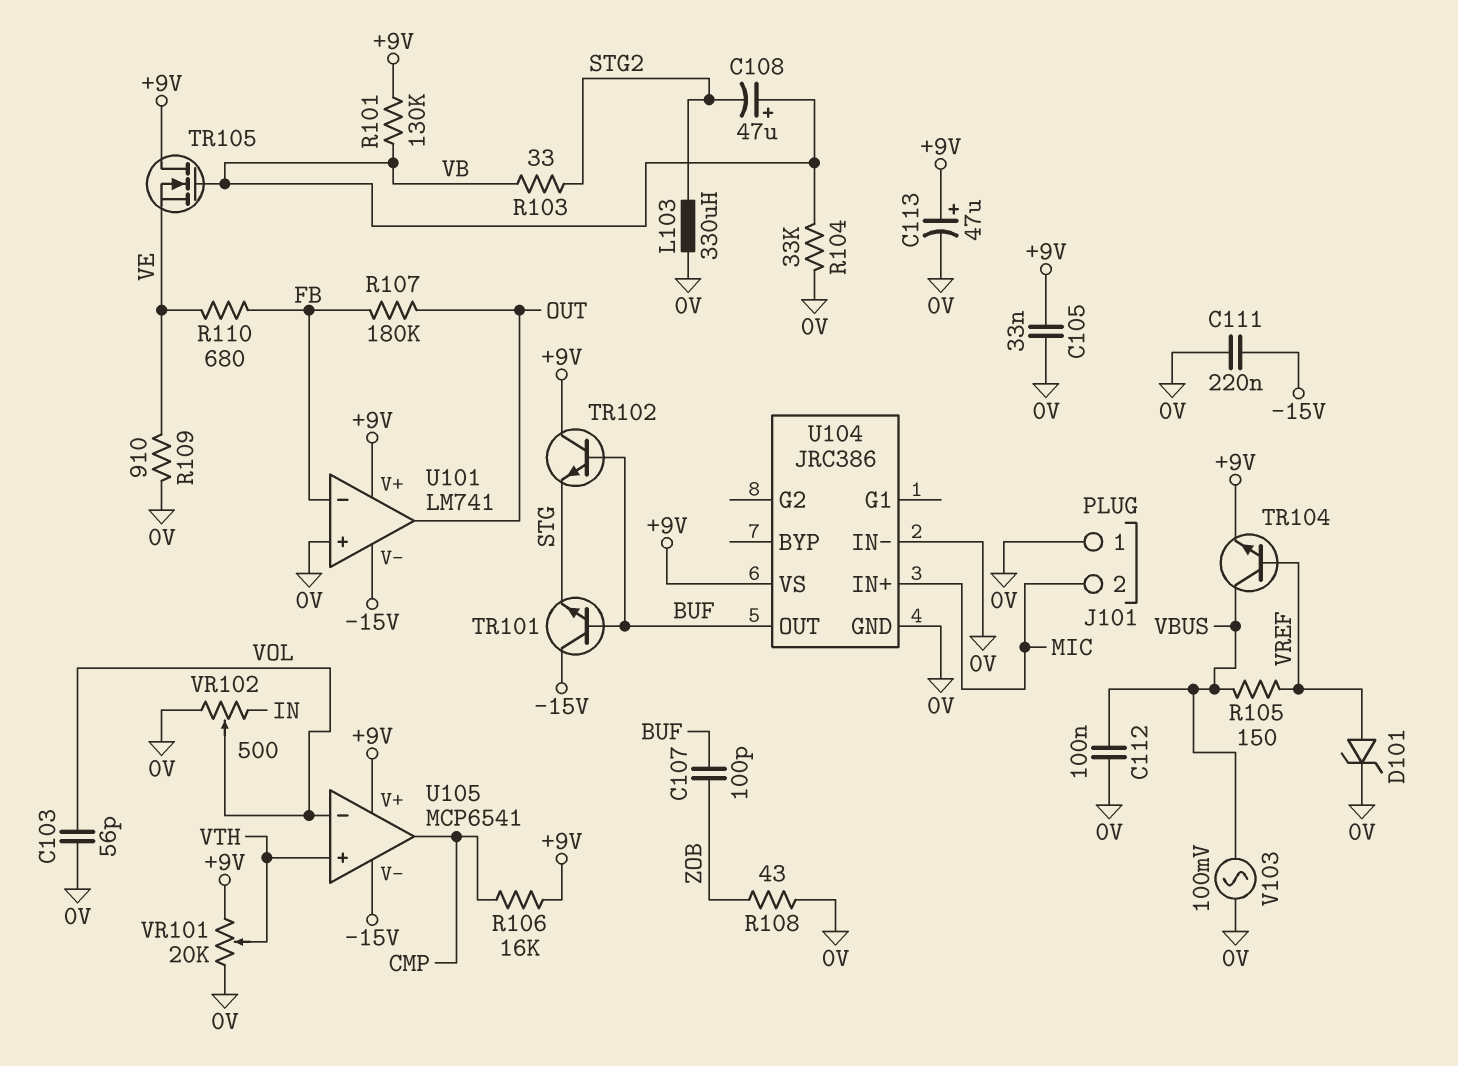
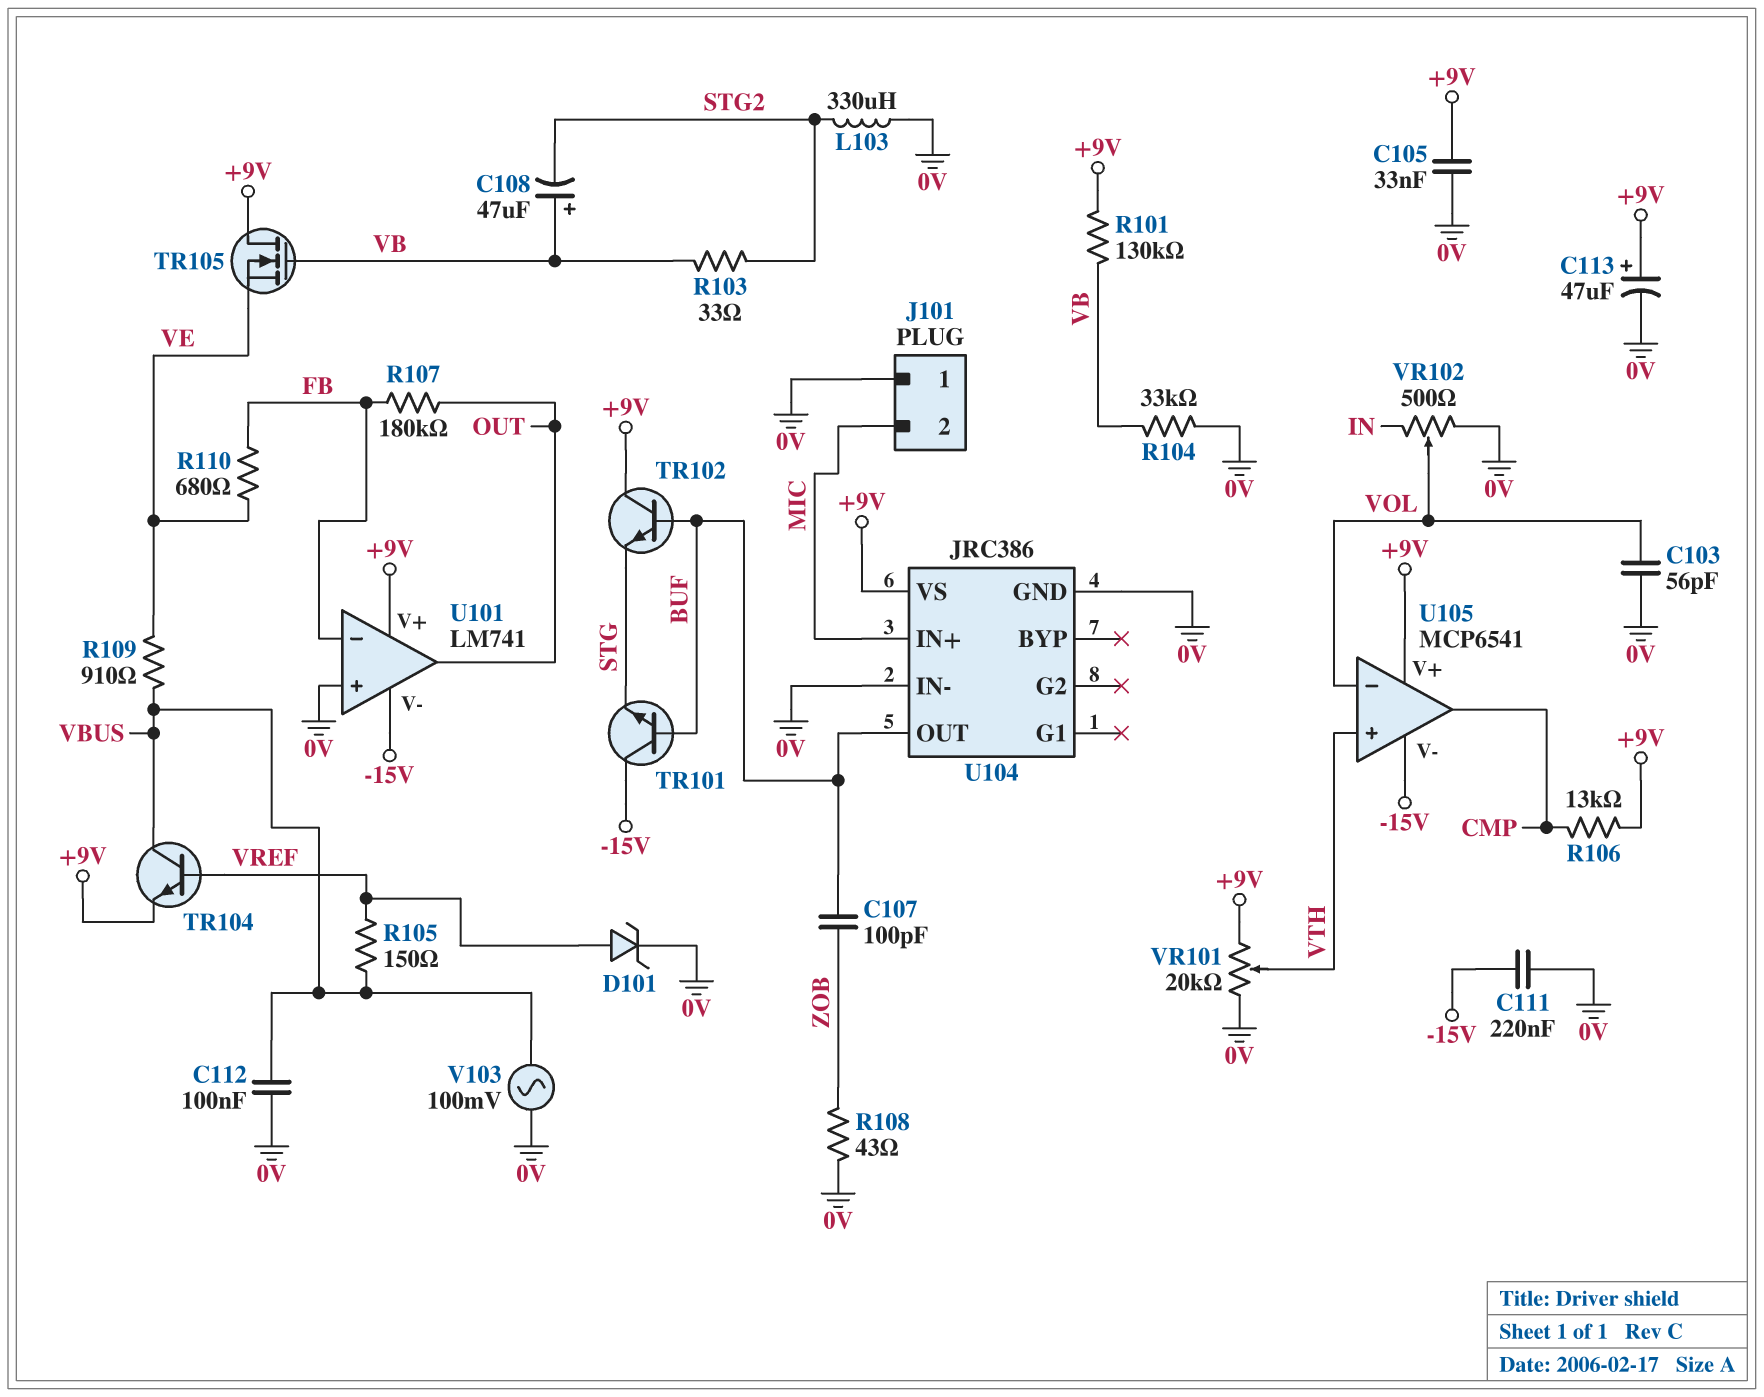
R106: 16k (+9V, CMP) -> 13k (+9V, CMP)
R109: 910 (0V, VE) -> 910 (VBUS, VE)

